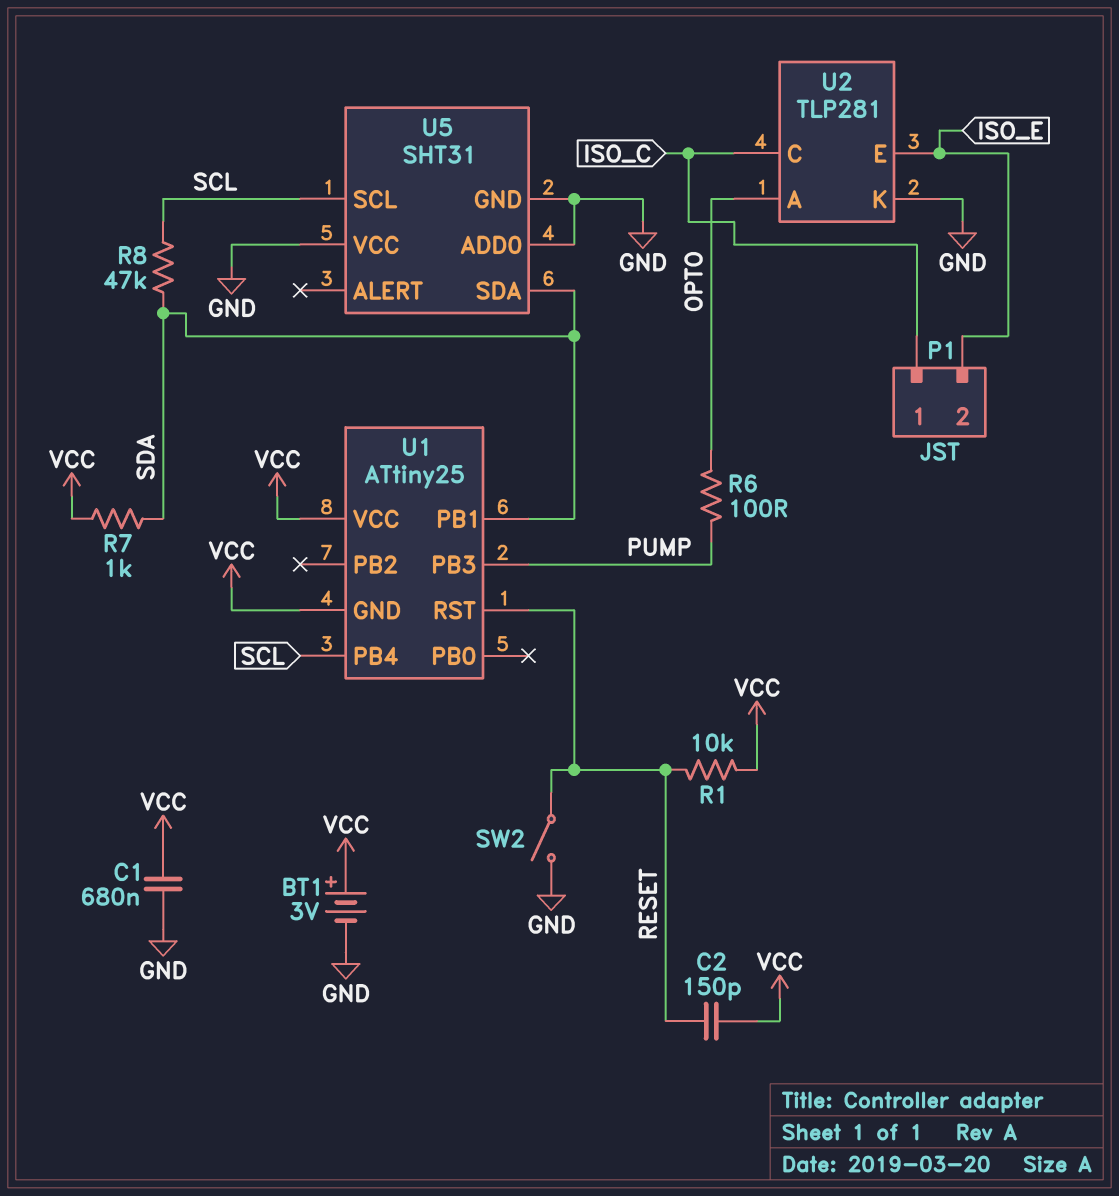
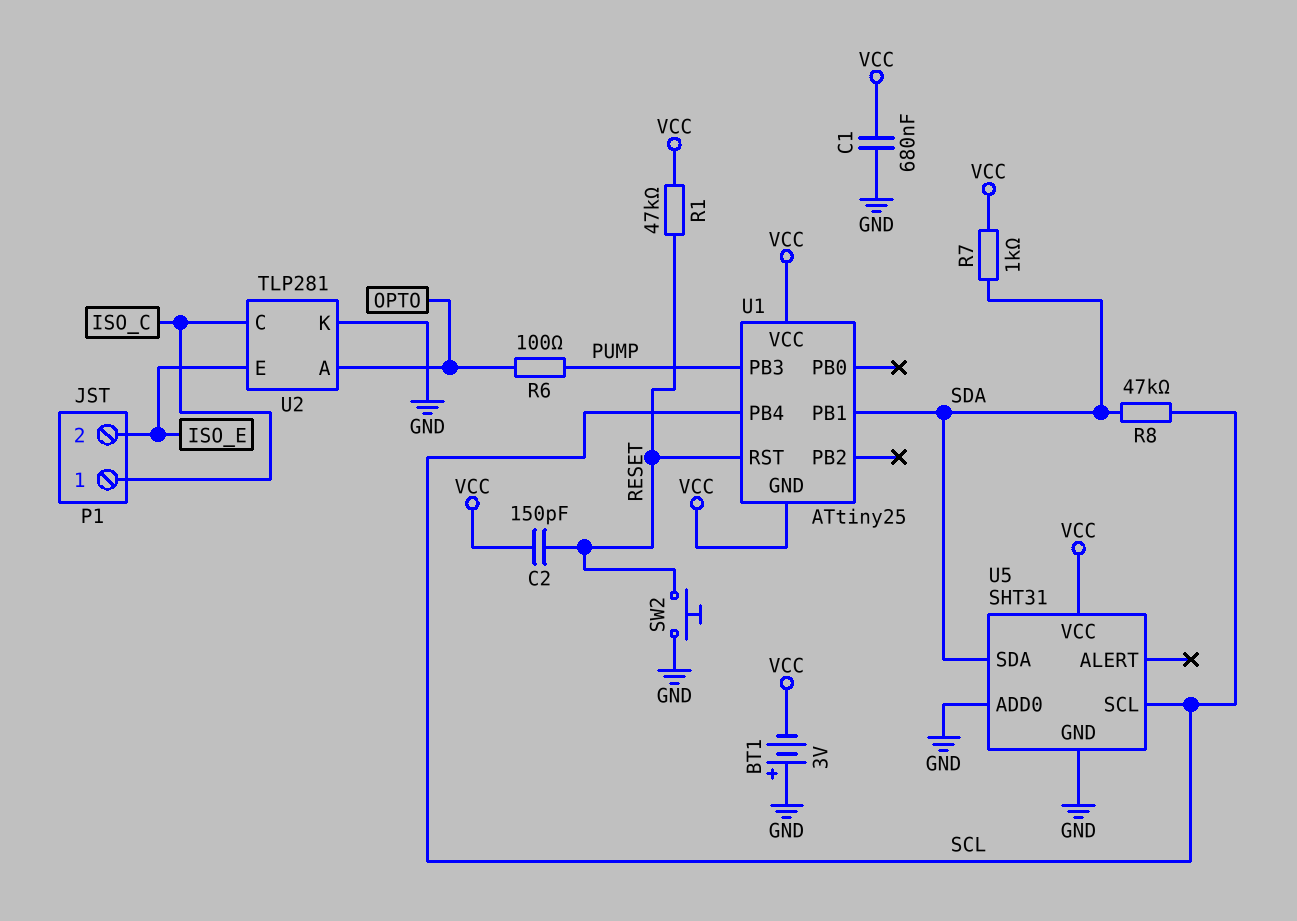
BT1: 3V (plus VCC, minus GND) -> 3V (plus GND, minus VCC)
R1: 10k (RESET, VCC) -> 47k (RESET, VCC)
SW2: switch (GND, RESET) -> button (GND, RESET)
U5 pin VCC: GND -> VCC

